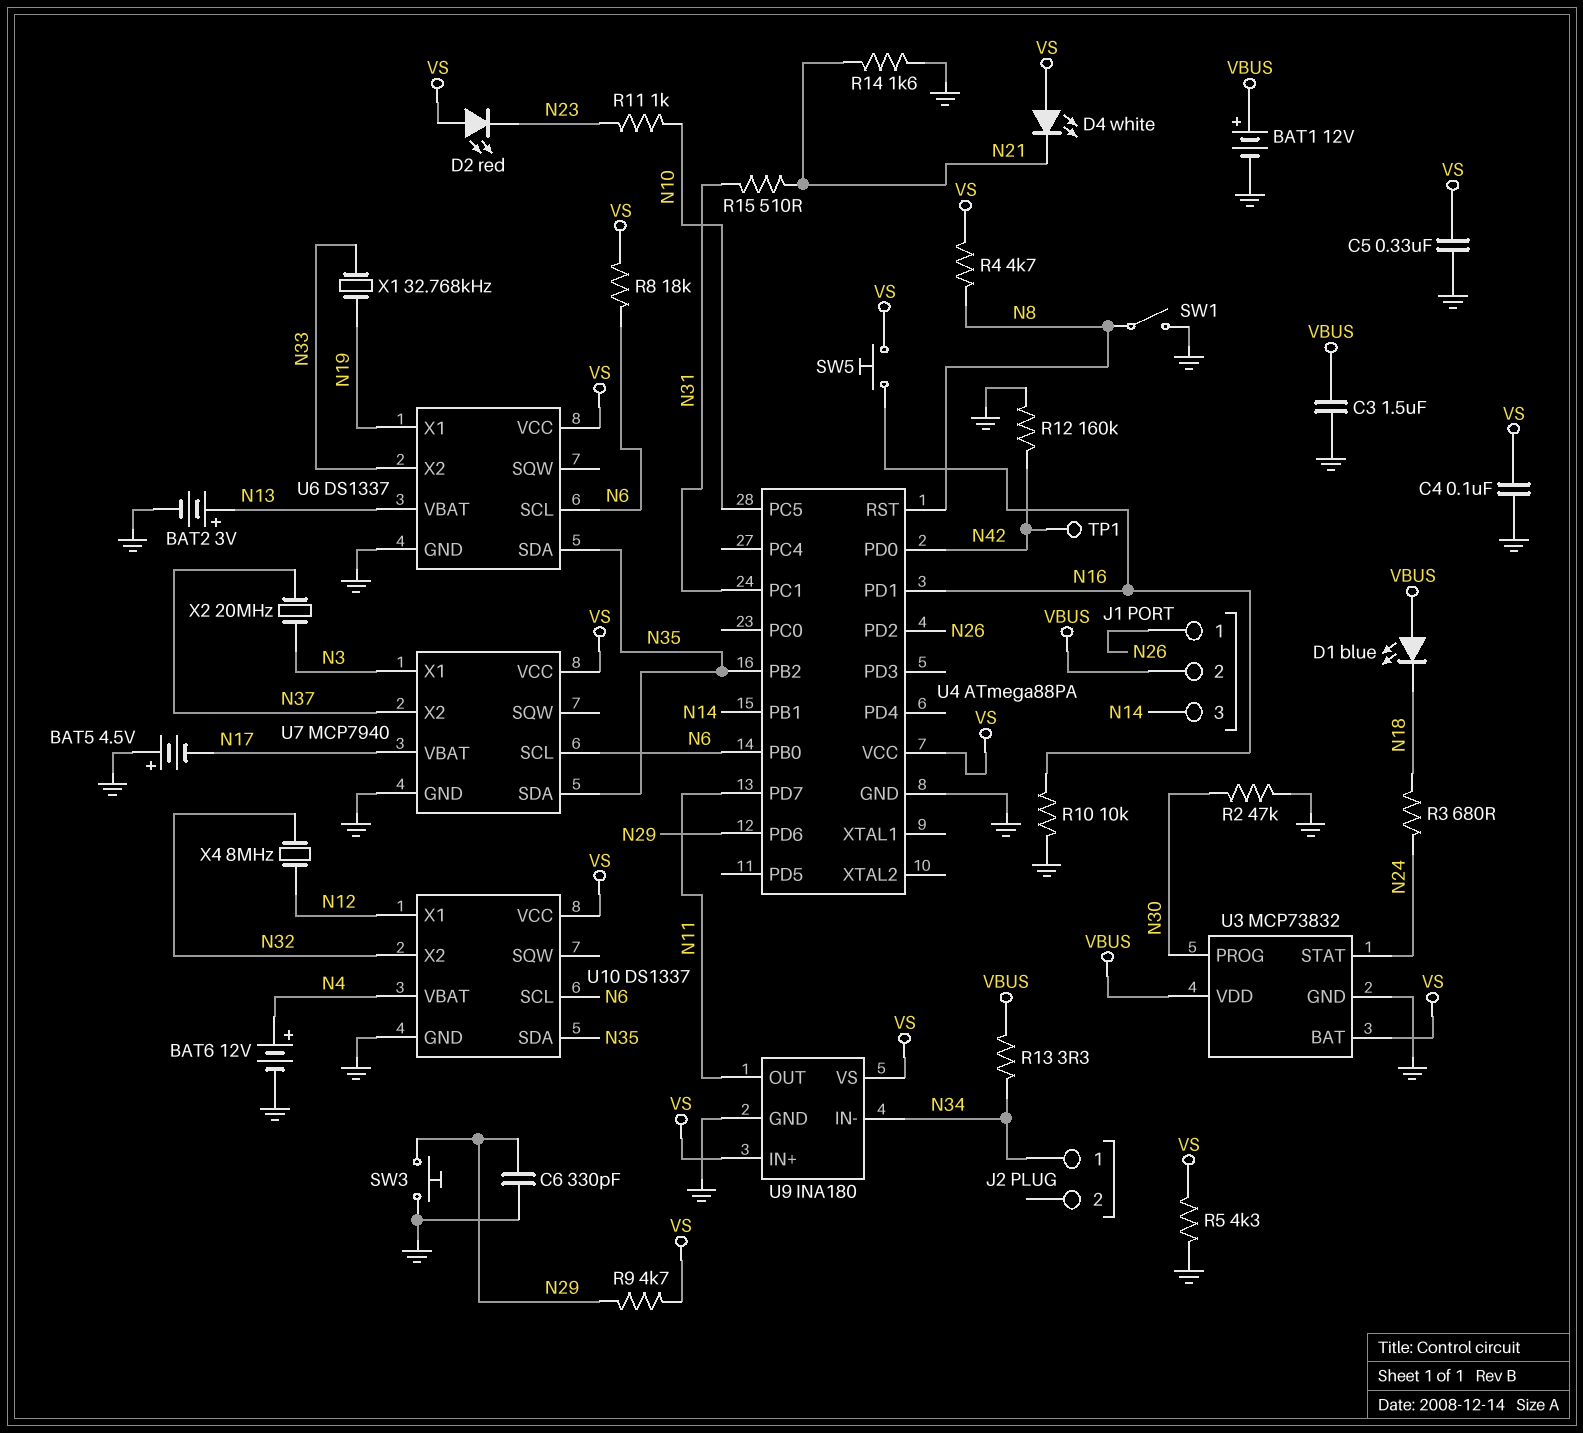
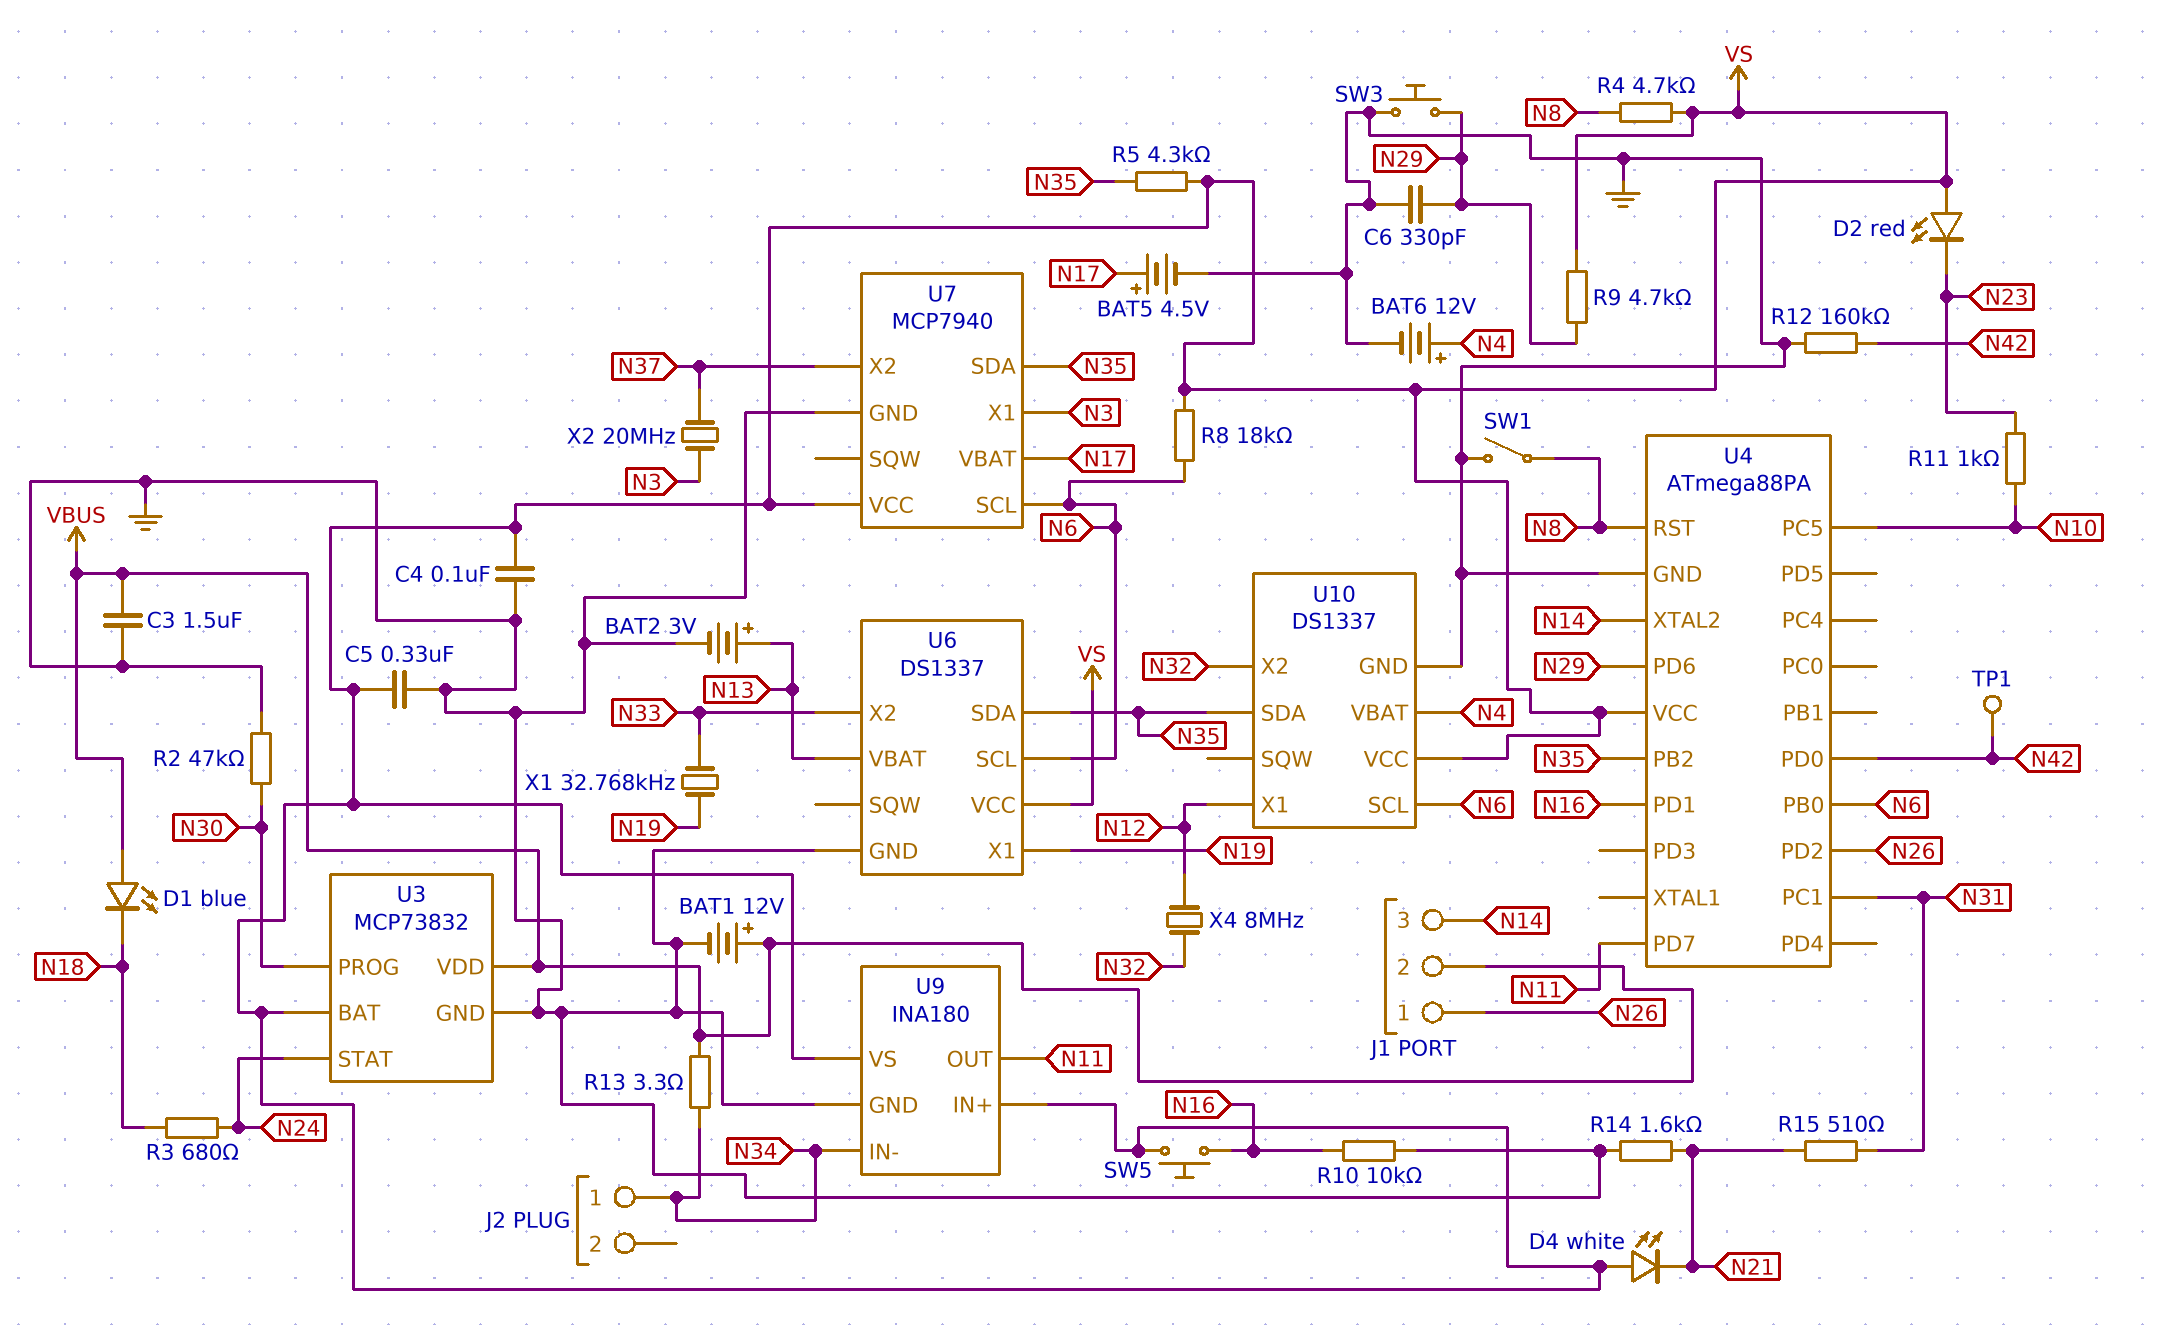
BAT5: 4.5V (plus GND, minus N17) -> 4.5V (plus N17, minus GND)
R5: 4.3k (GND, VS) -> 4.3k (N35, VS)
U4 pin PB1: N14 -> none
U4 pin XTAL2: none -> N14

